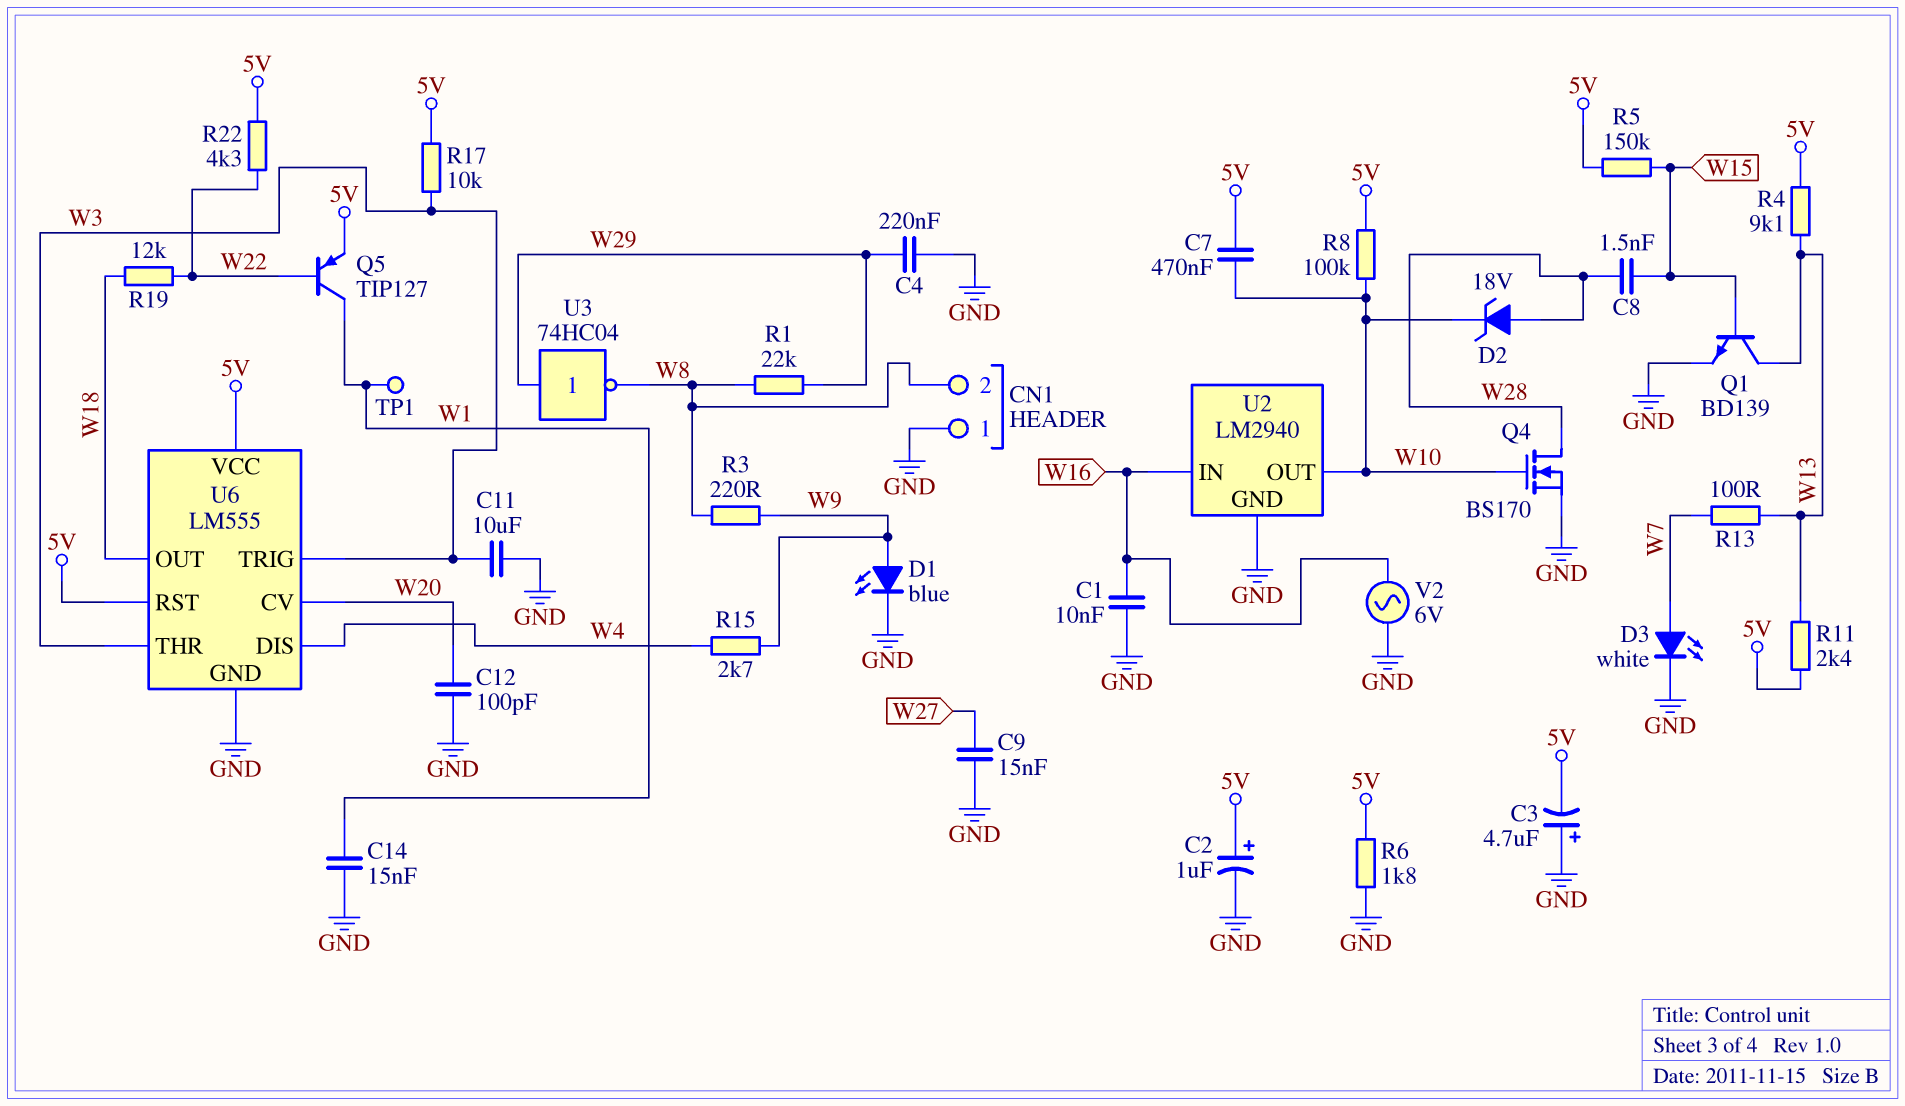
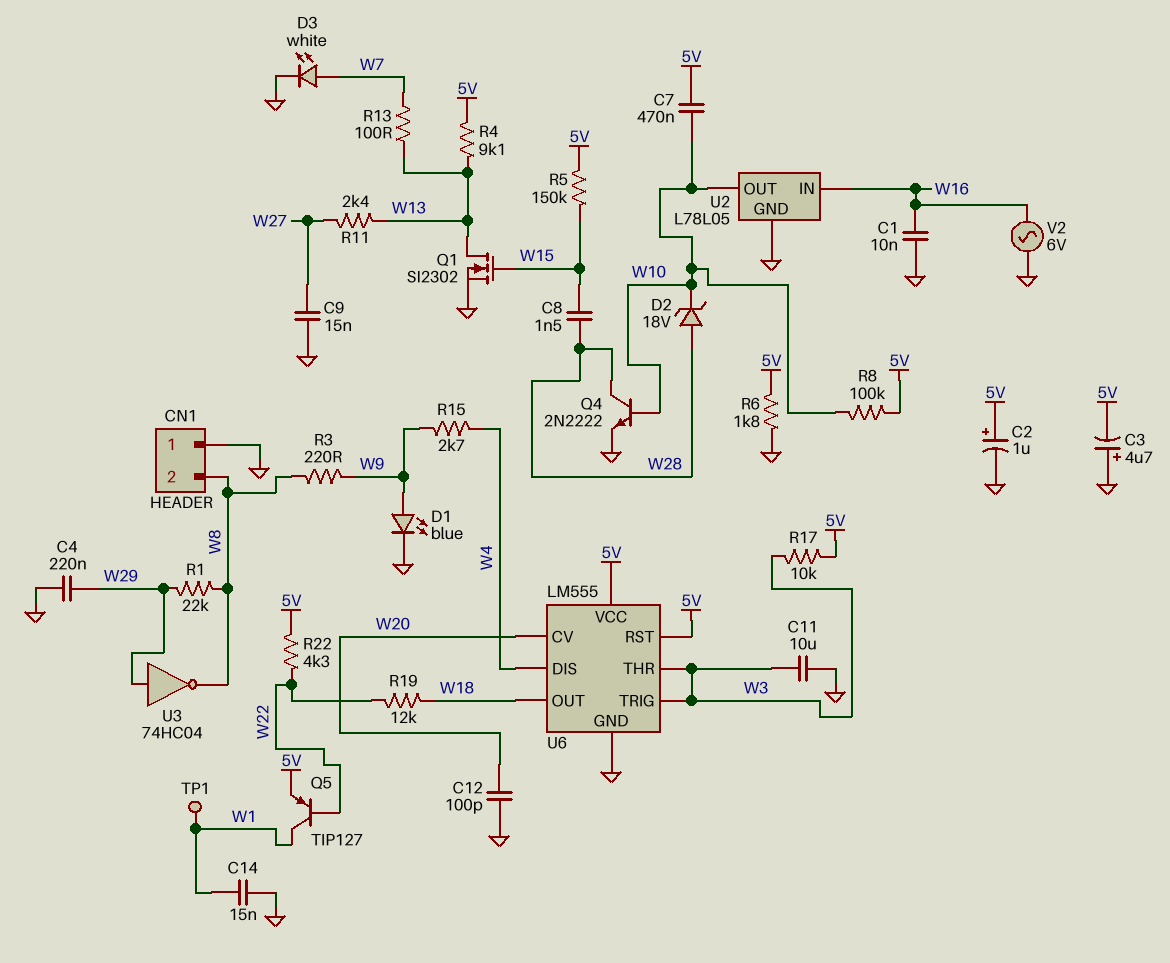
Q1: NPN BD139 (B W15, C W13, E GND) -> NMOS SI2302 (G W15, D W13, S GND)
Q4: NMOS BS170 (G W10, D W28, S GND) -> NPN 2N2222 (B W10, C W28, E GND)
R11: 2.4k (5V, W13) -> 2.4k (W13, W27)
U2: LM2940 -> L78L05

